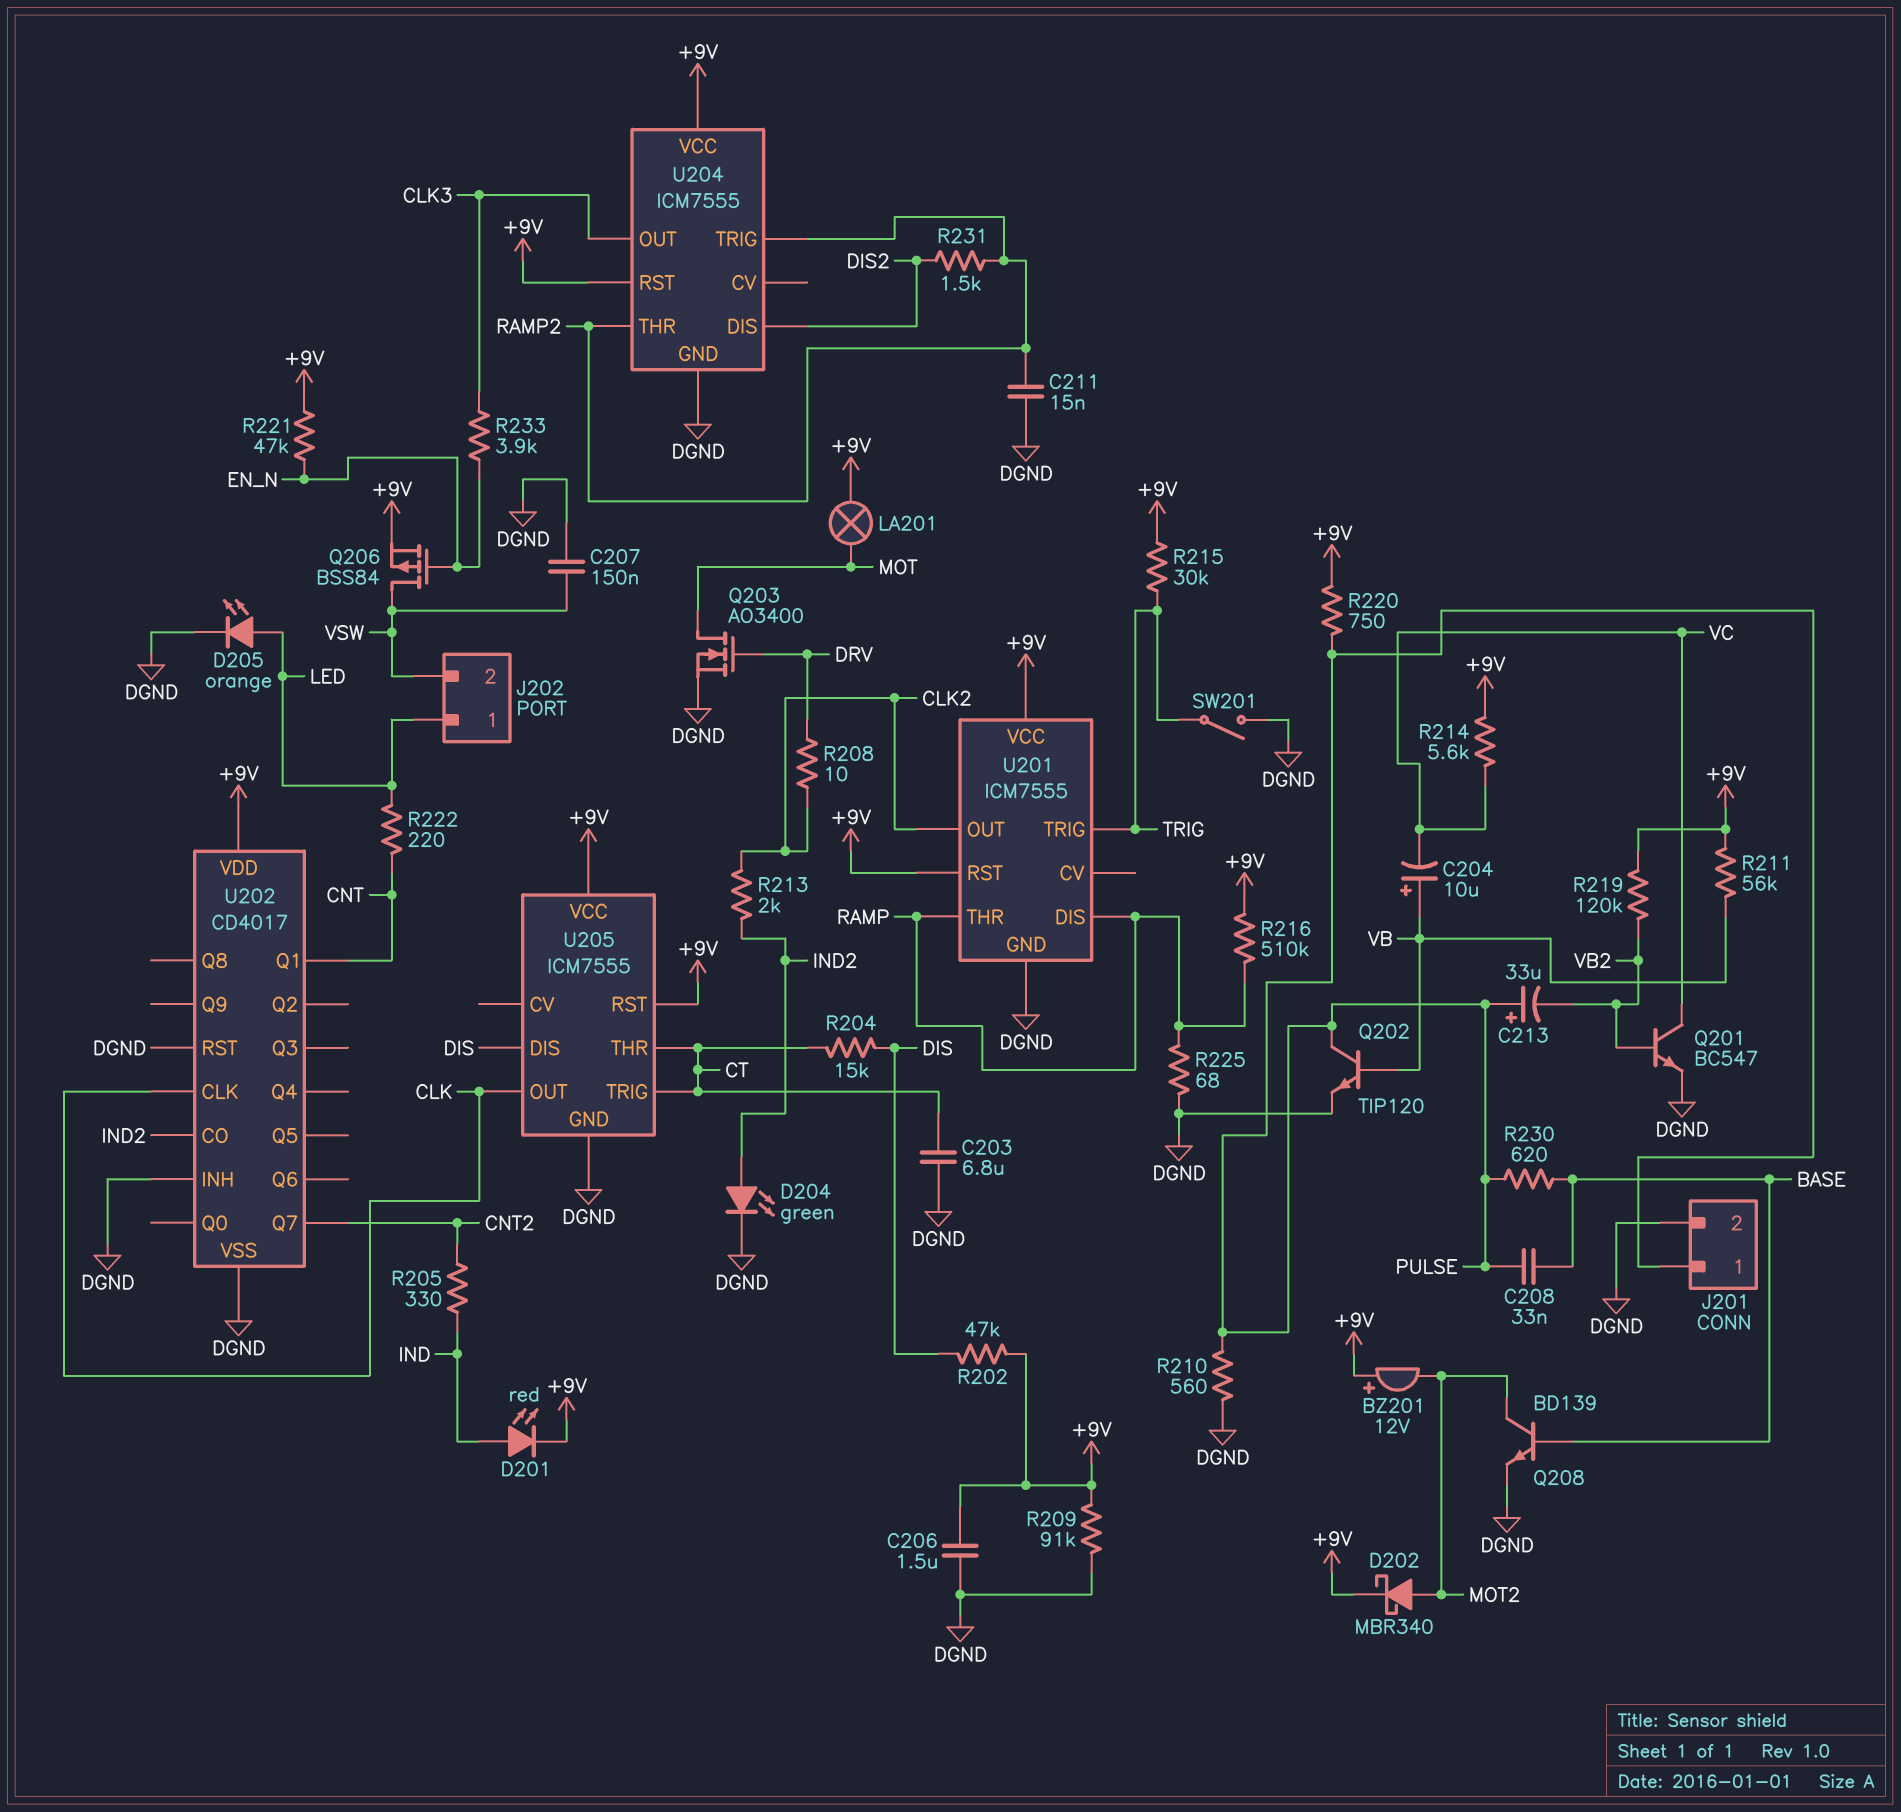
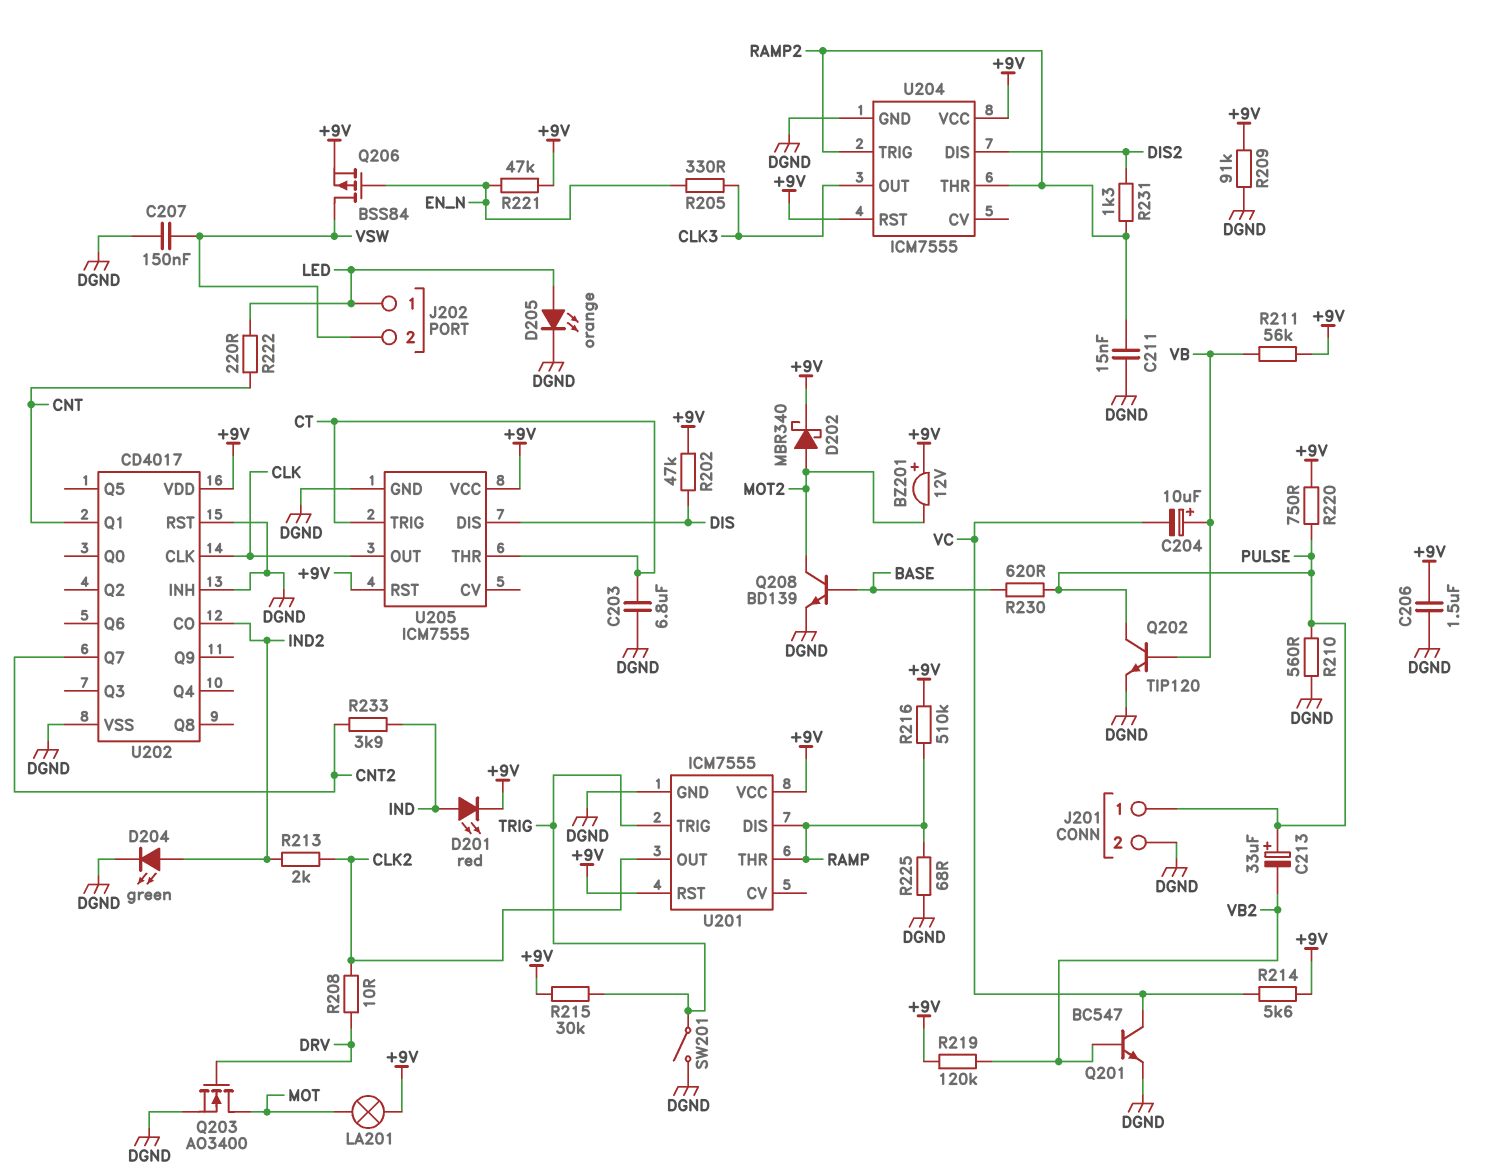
C208: 33nF (BASE, PULSE) -> none
R204: 15k (CT, DIS) -> none
R205: 330 (CNT2, IND) -> 330 (CLK3, EN_N)
R231: 1.5k (DIS2, RAMP2) -> 1.3k (DIS2, RAMP2)
R233: 3.9k (CLK3, EN_N) -> 3.9k (CNT2, IND)

